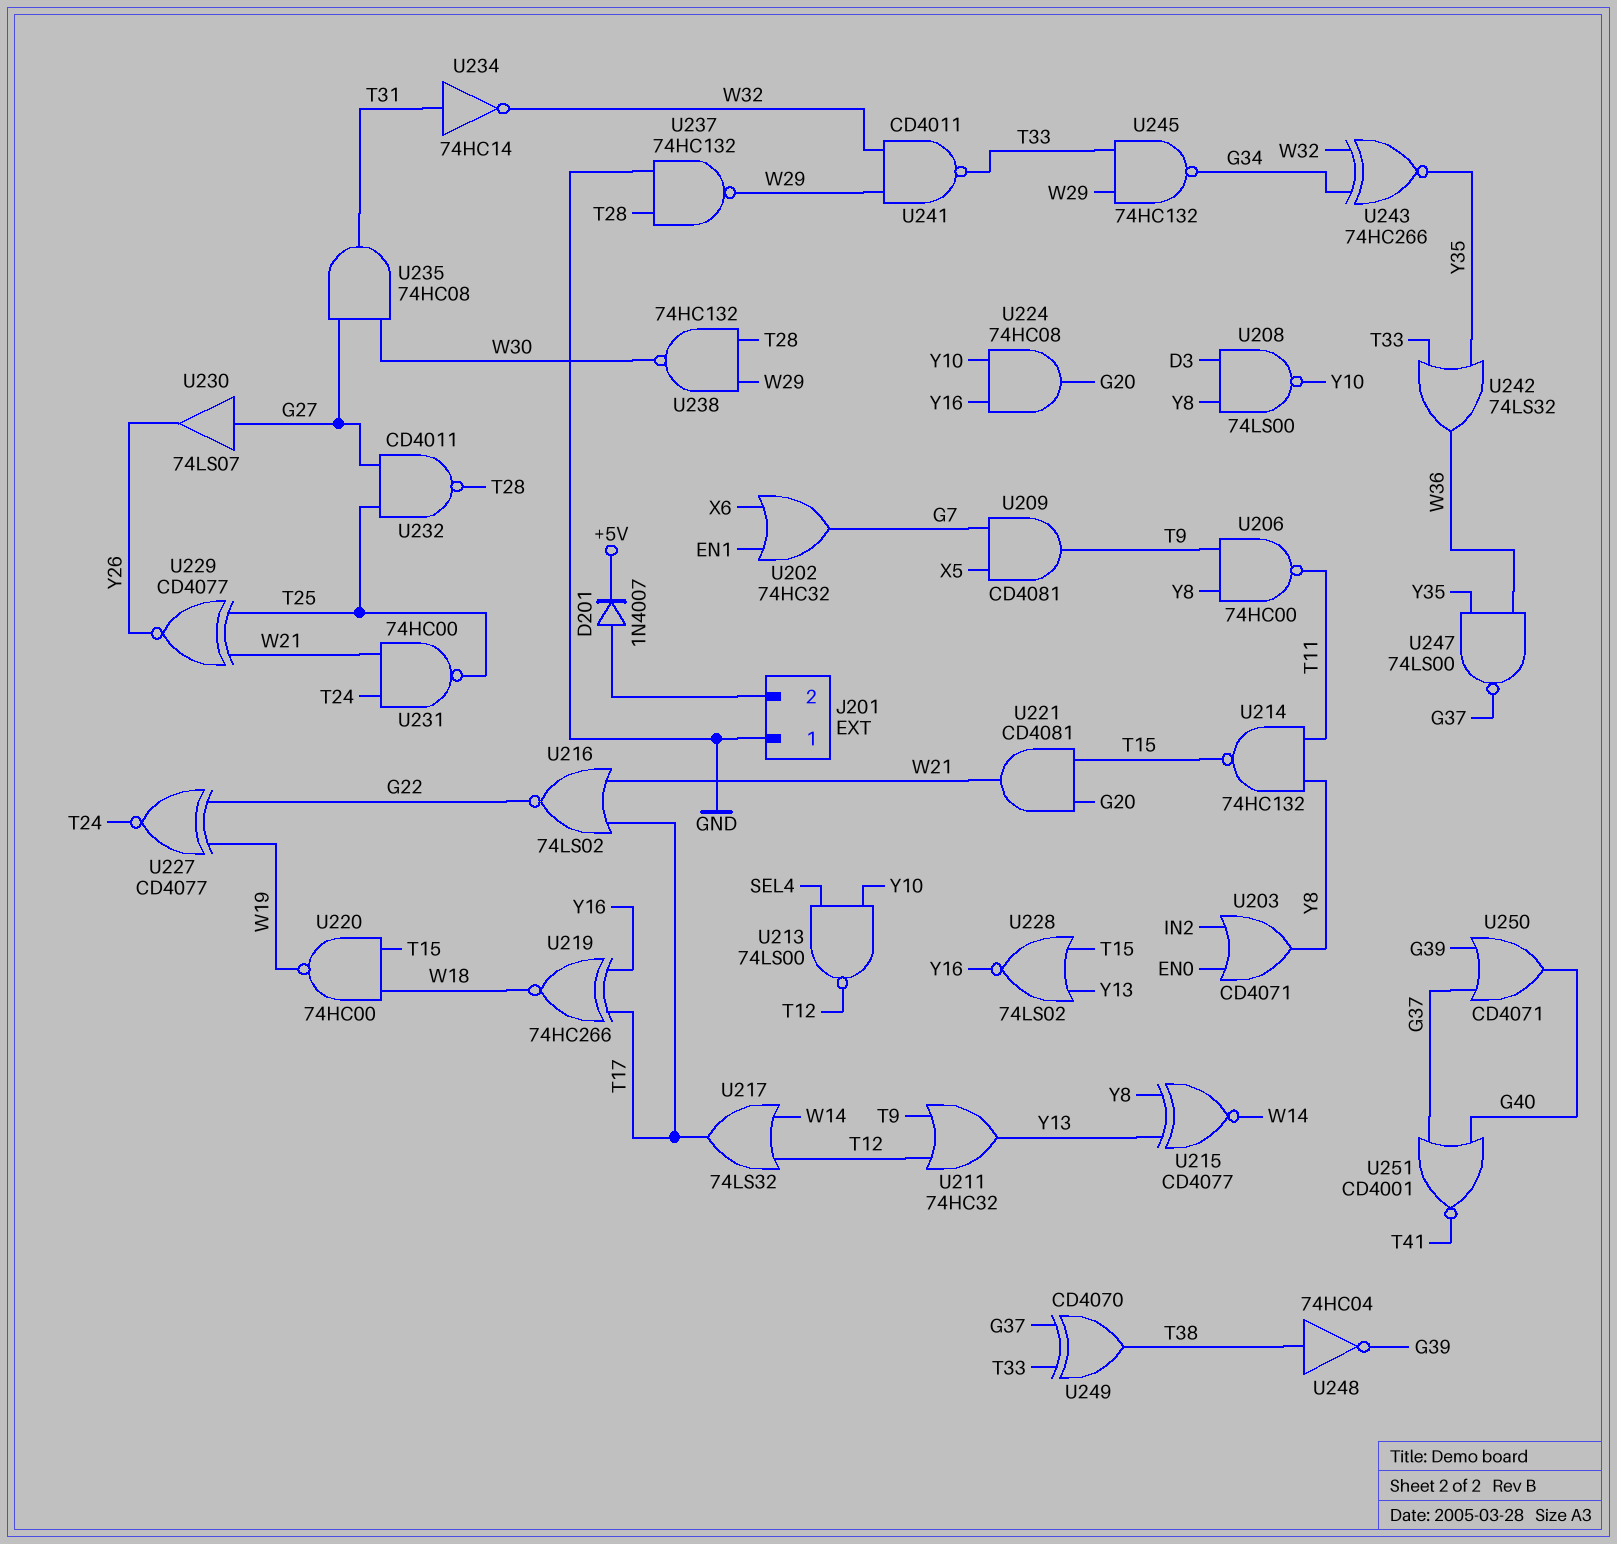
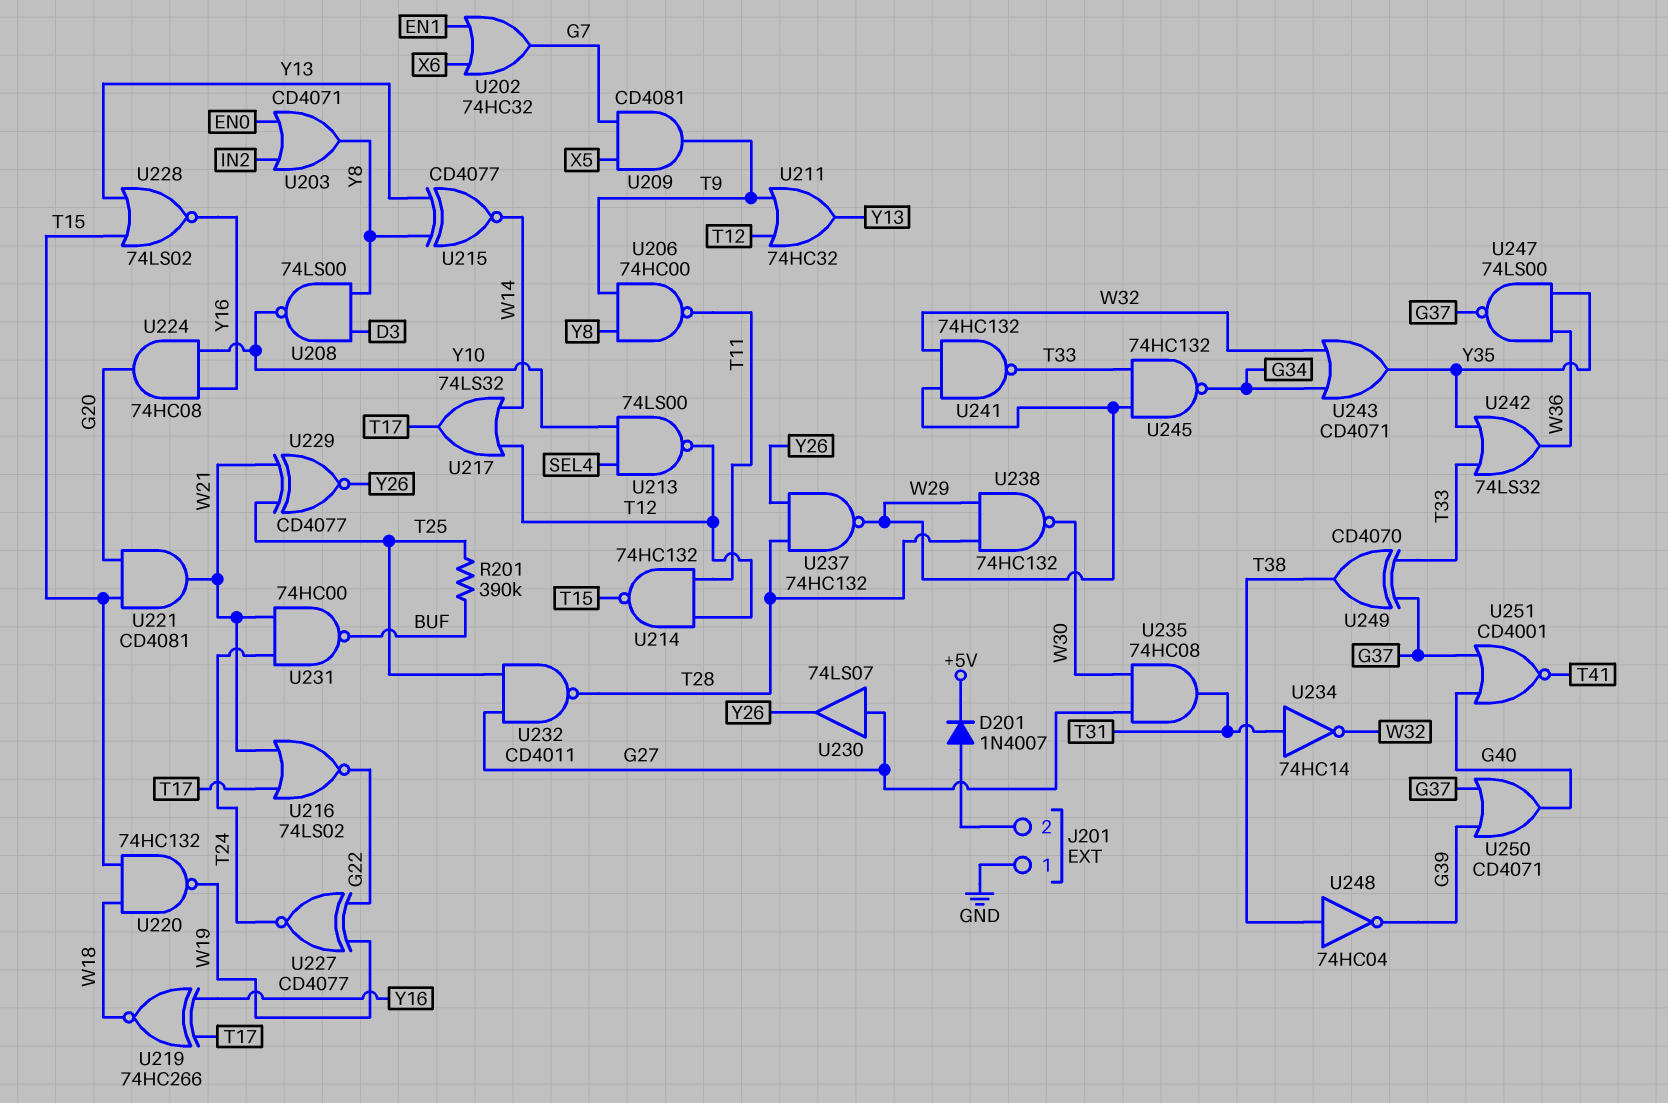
R201: none -> 390k (BUF, T25)
U214: NAND 74HC132 (in T11, in Y8, out T15) -> NAND 74HC132 (in T11, in T12, out T15)
U220: NAND 74HC00 (in T15, in W18, out W19) -> NAND 74HC132 (in T15, in W18, out W19)
U231: NAND 74HC00 (in T24, in W21, out T25) -> NAND 74HC00 (in T24, in W21, out BUF)
U237: NAND 74HC132 (in GND, in T28, out W29) -> NAND 74HC132 (in T28, in Y26, out W29)
U241: NAND CD4011 (in W29, in W32, out T33) -> NAND 74HC132 (in W29, in W32, out T33)
U243: XNOR 74HC266 (in G34, in W32, out Y35) -> OR CD4071 (in G34, in W32, out Y35)

